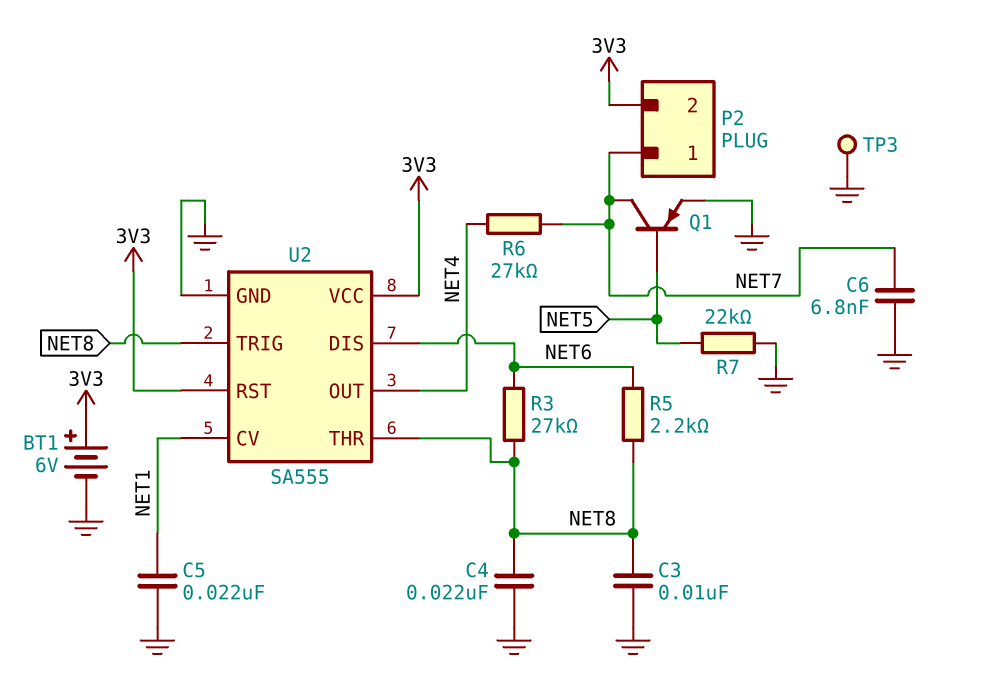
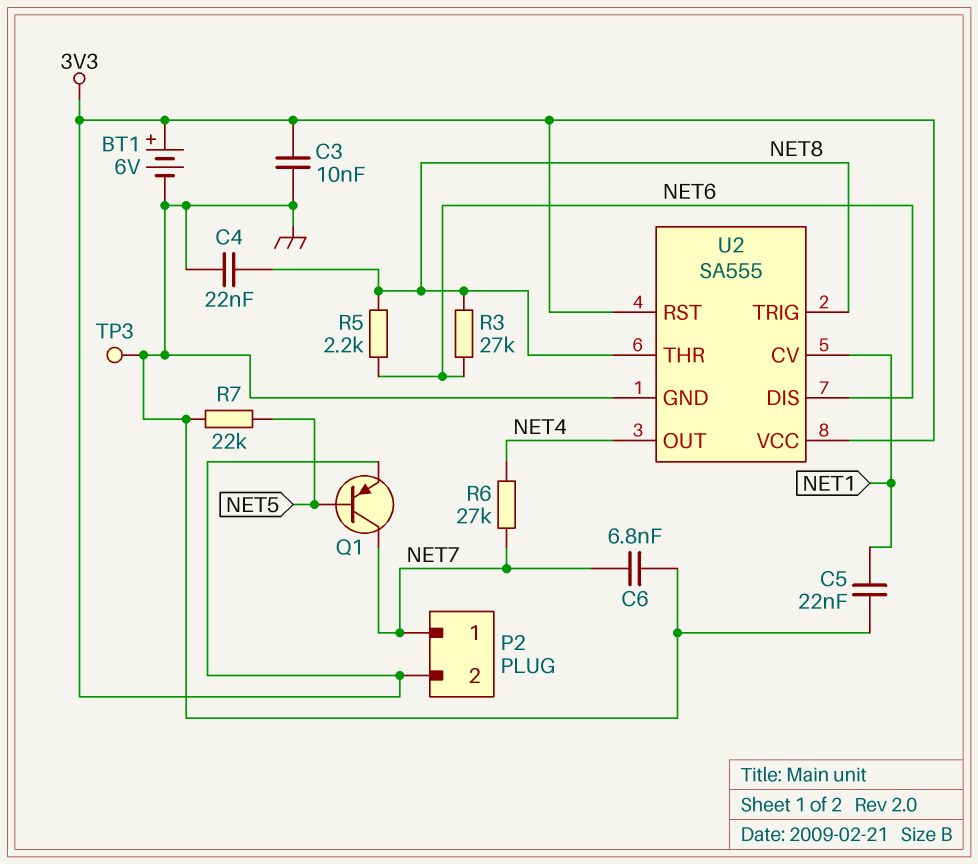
C3: 10nF (GND, NET8) -> 10nF (3V3, GND)
Q1: PNP (B NET5, C NET7, E GND) -> PNP (B NET5, C NET7, E 3V3)

